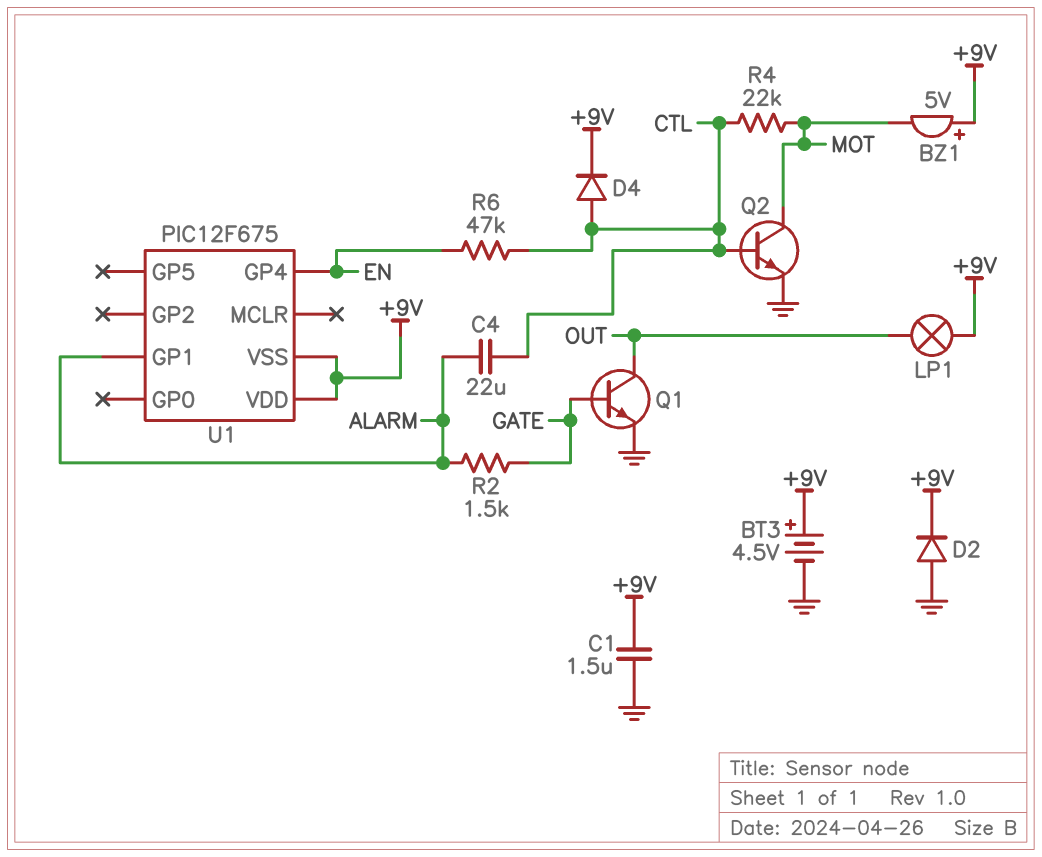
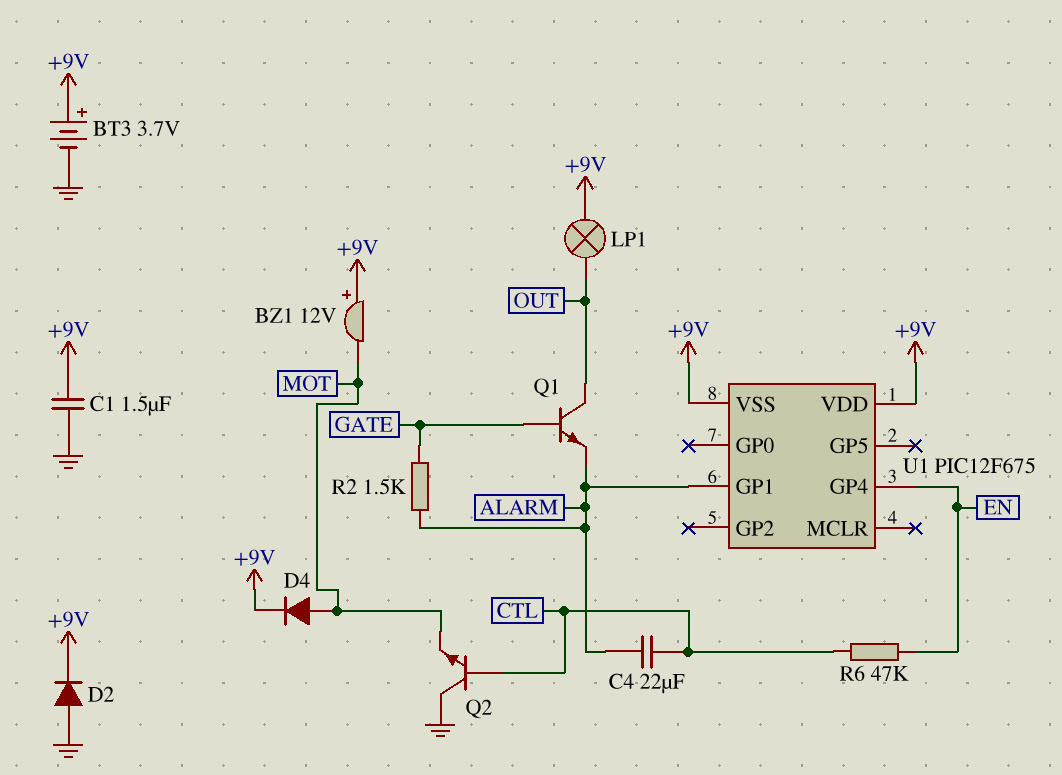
BT3: 4.5V (plus +9V, minus GND) -> 3.7V (plus +9V, minus GND)
BZ1: buzzer 5V (plus +9V, minus MOT) -> buzzer 12V (plus +9V, minus MOT)
D4: diode (A CTL, K +9V) -> diode (A MOT, K +9V)
Q1: NPN (B GATE, C OUT, E GND) -> NPN (B GATE, C OUT, E ALARM)
Q2: NPN (B CTL, C MOT, E GND) -> NPN (B CTL, C GND, E MOT)
R4: 22k (CTL, MOT) -> none

